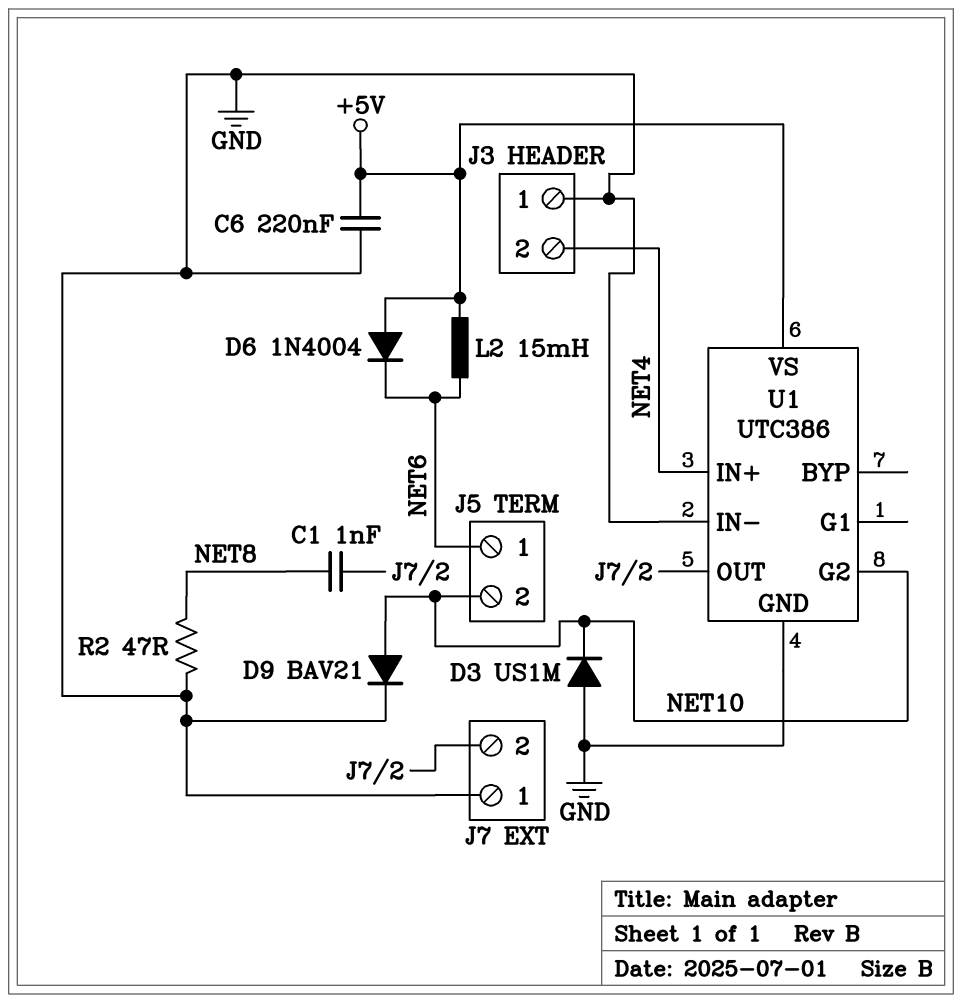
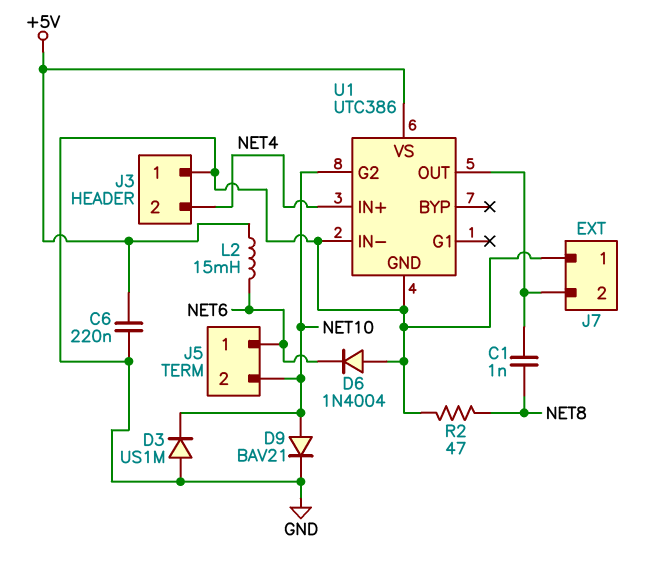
D6: diode 1N4004 (A +5V, K NET6) -> diode 1N4004 (A GND, K NET6)

